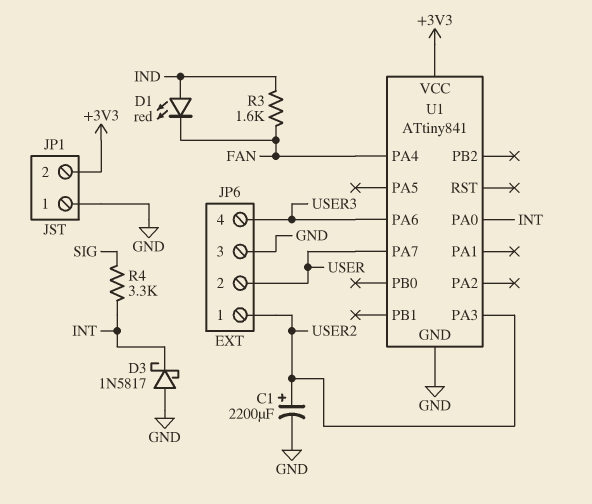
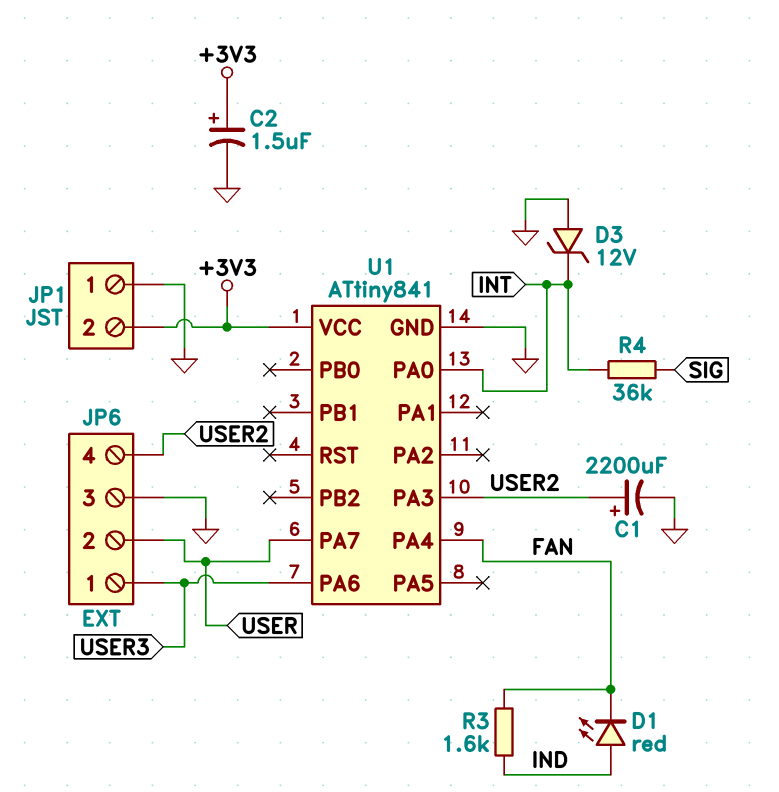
C2: none -> 1.5uF (plus +3V3, minus GND)
D3: schottky 1N5817 (A GND, K INT) -> zener 12V (A GND, K INT)
JP6 pin 1: USER2 -> USER3
JP6 pin 4: USER3 -> USER2
R4: 3.3k (INT, SIG) -> 36k (INT, SIG)

